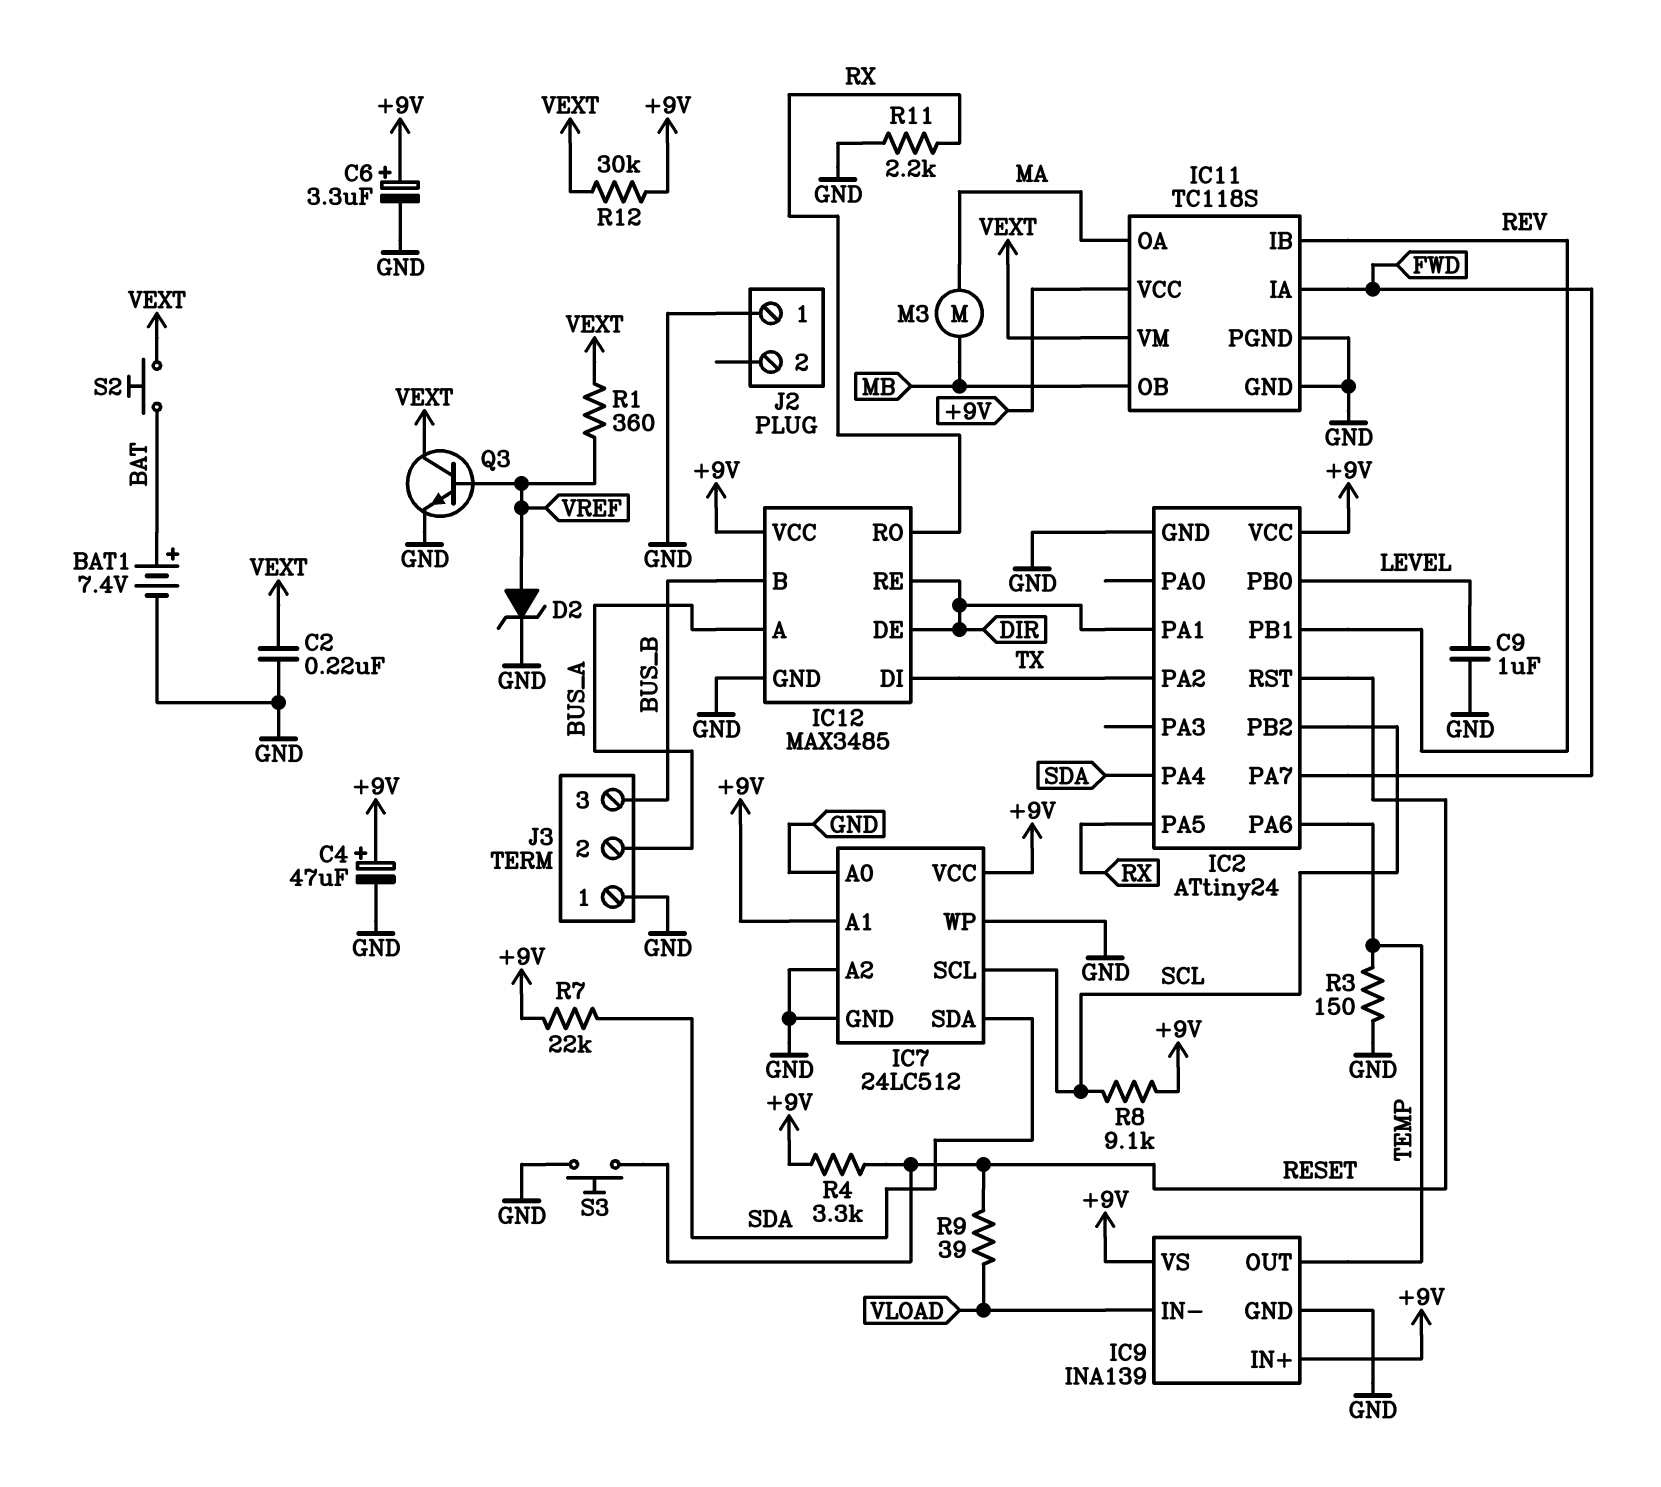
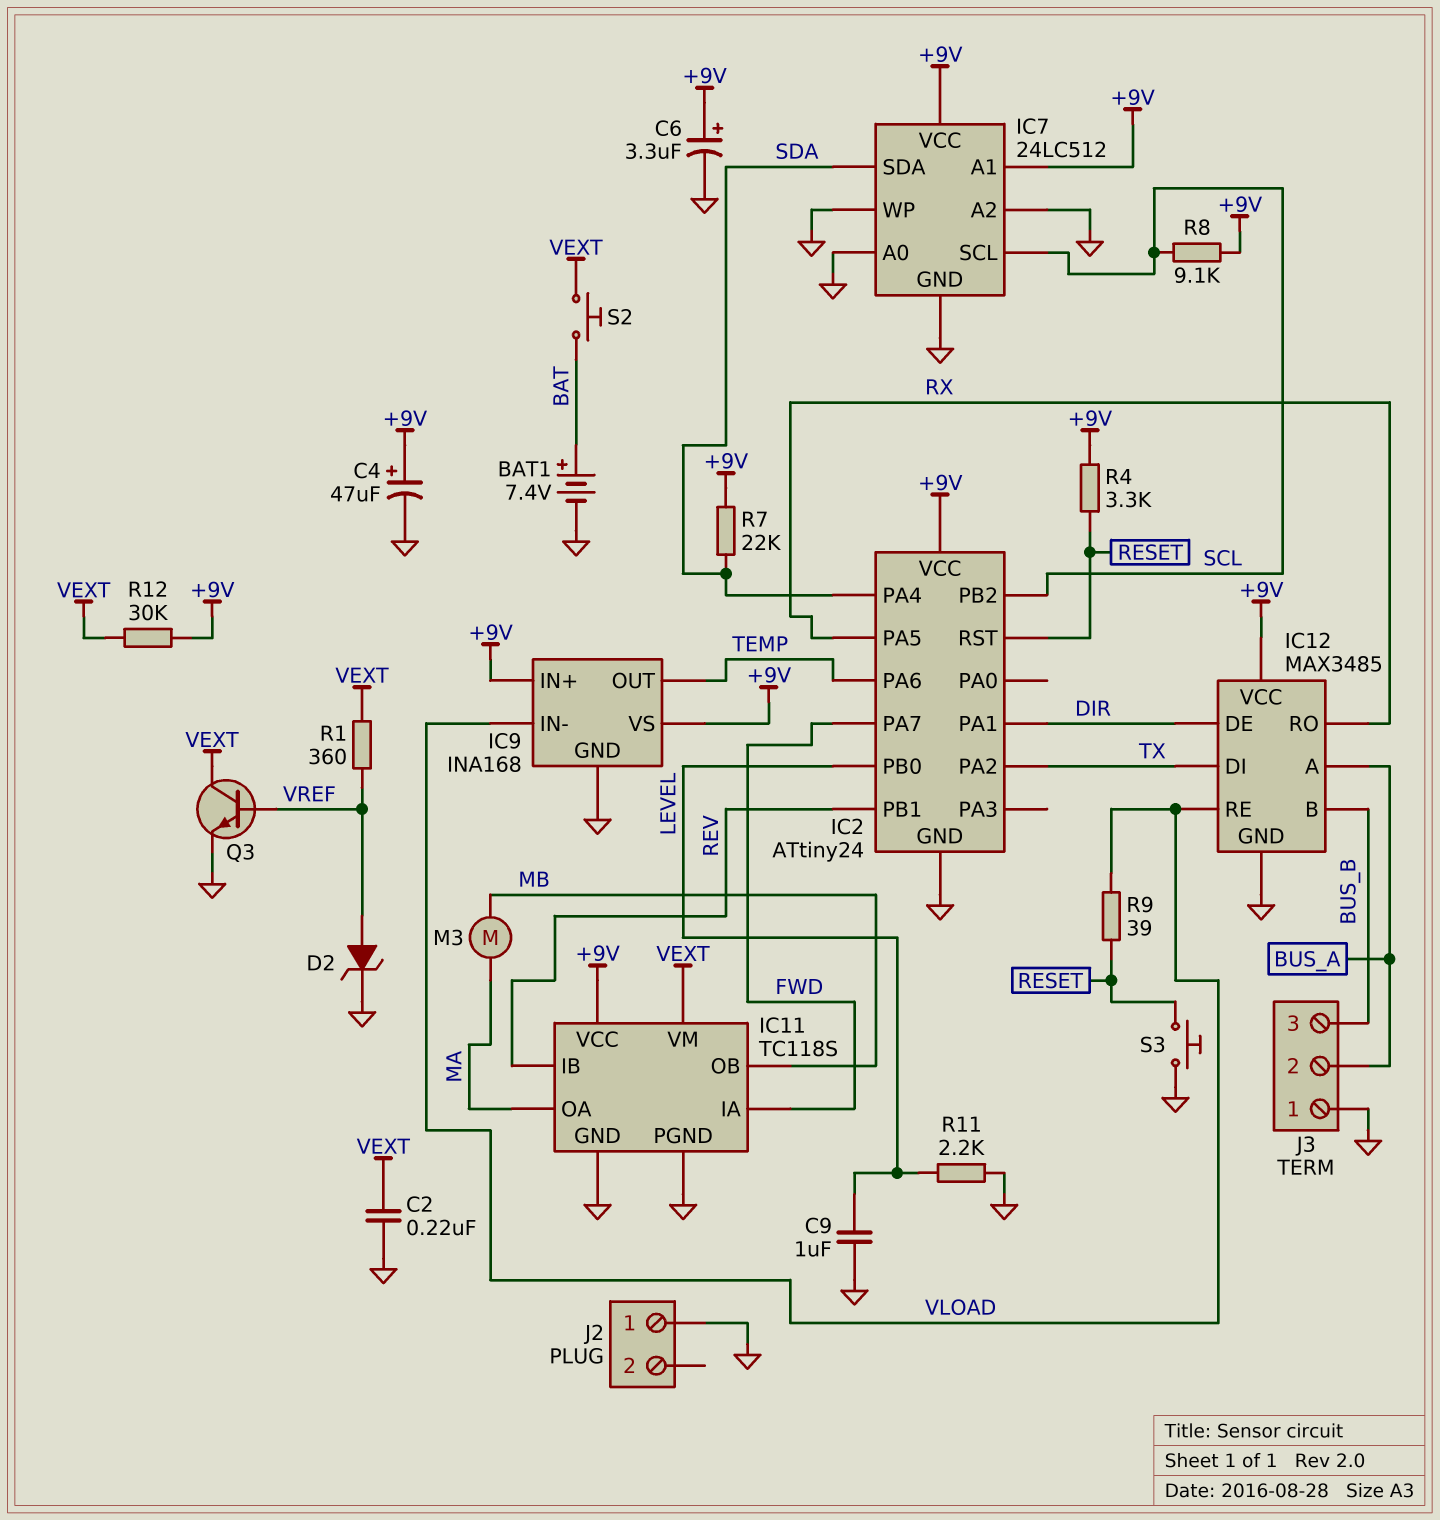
IC9: INA139 -> INA168
IC12 pin RE: DIR -> VLOAD
R3: 150 (GND, TEMP) -> none
R11: 2.2k (GND, RX) -> 2.2k (GND, LEVEL)

